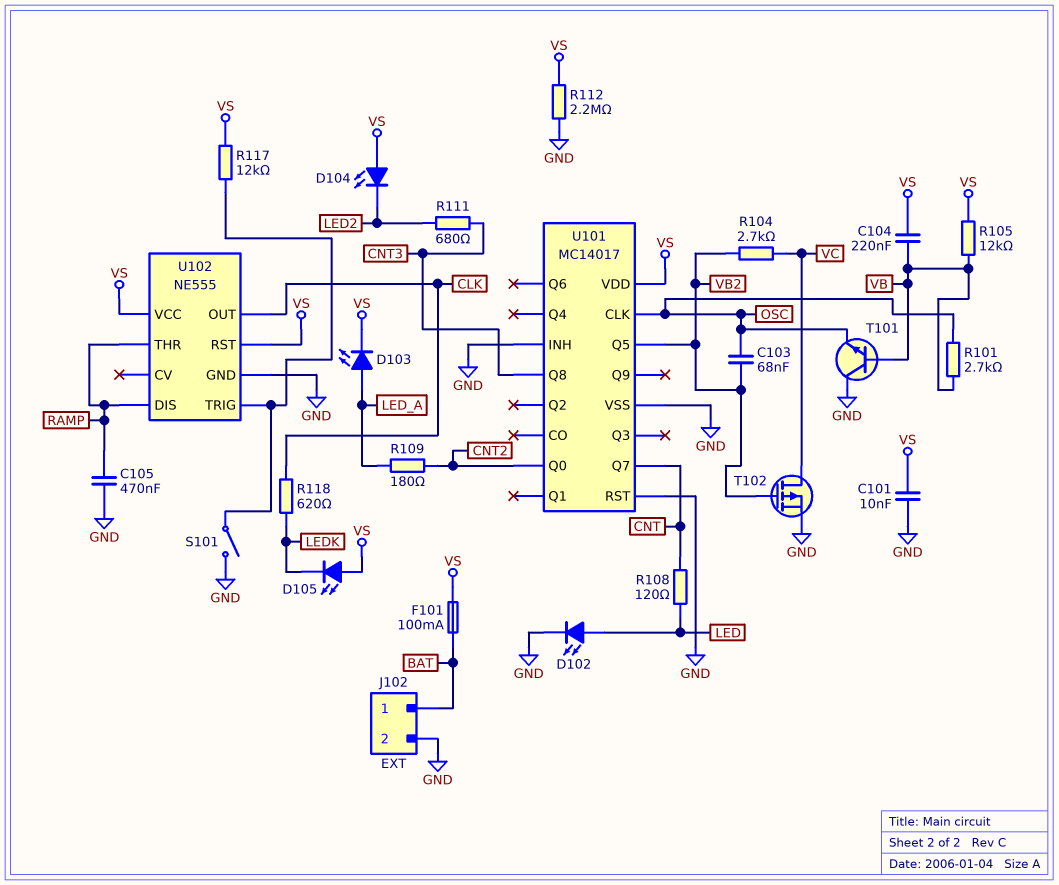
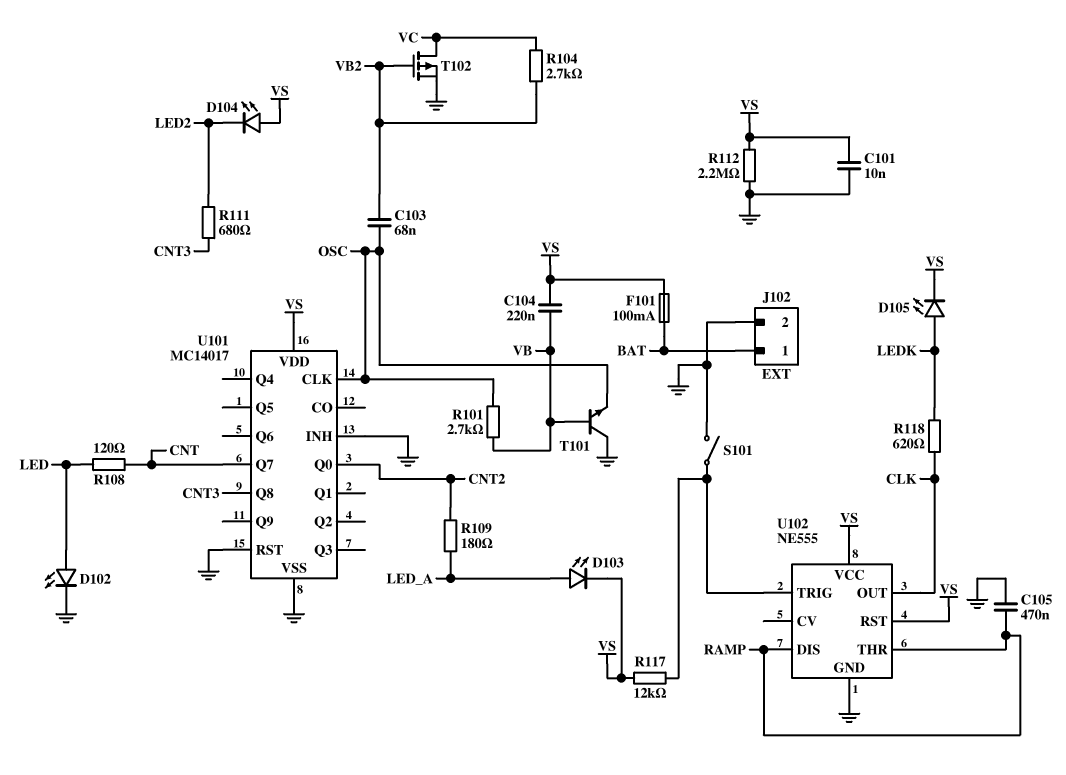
D105: LED (A VS, K LEDK) -> LED (A LEDK, K VS)
R105: 12k (VB, VS) -> none
U101 pin Q5: VB2 -> none

